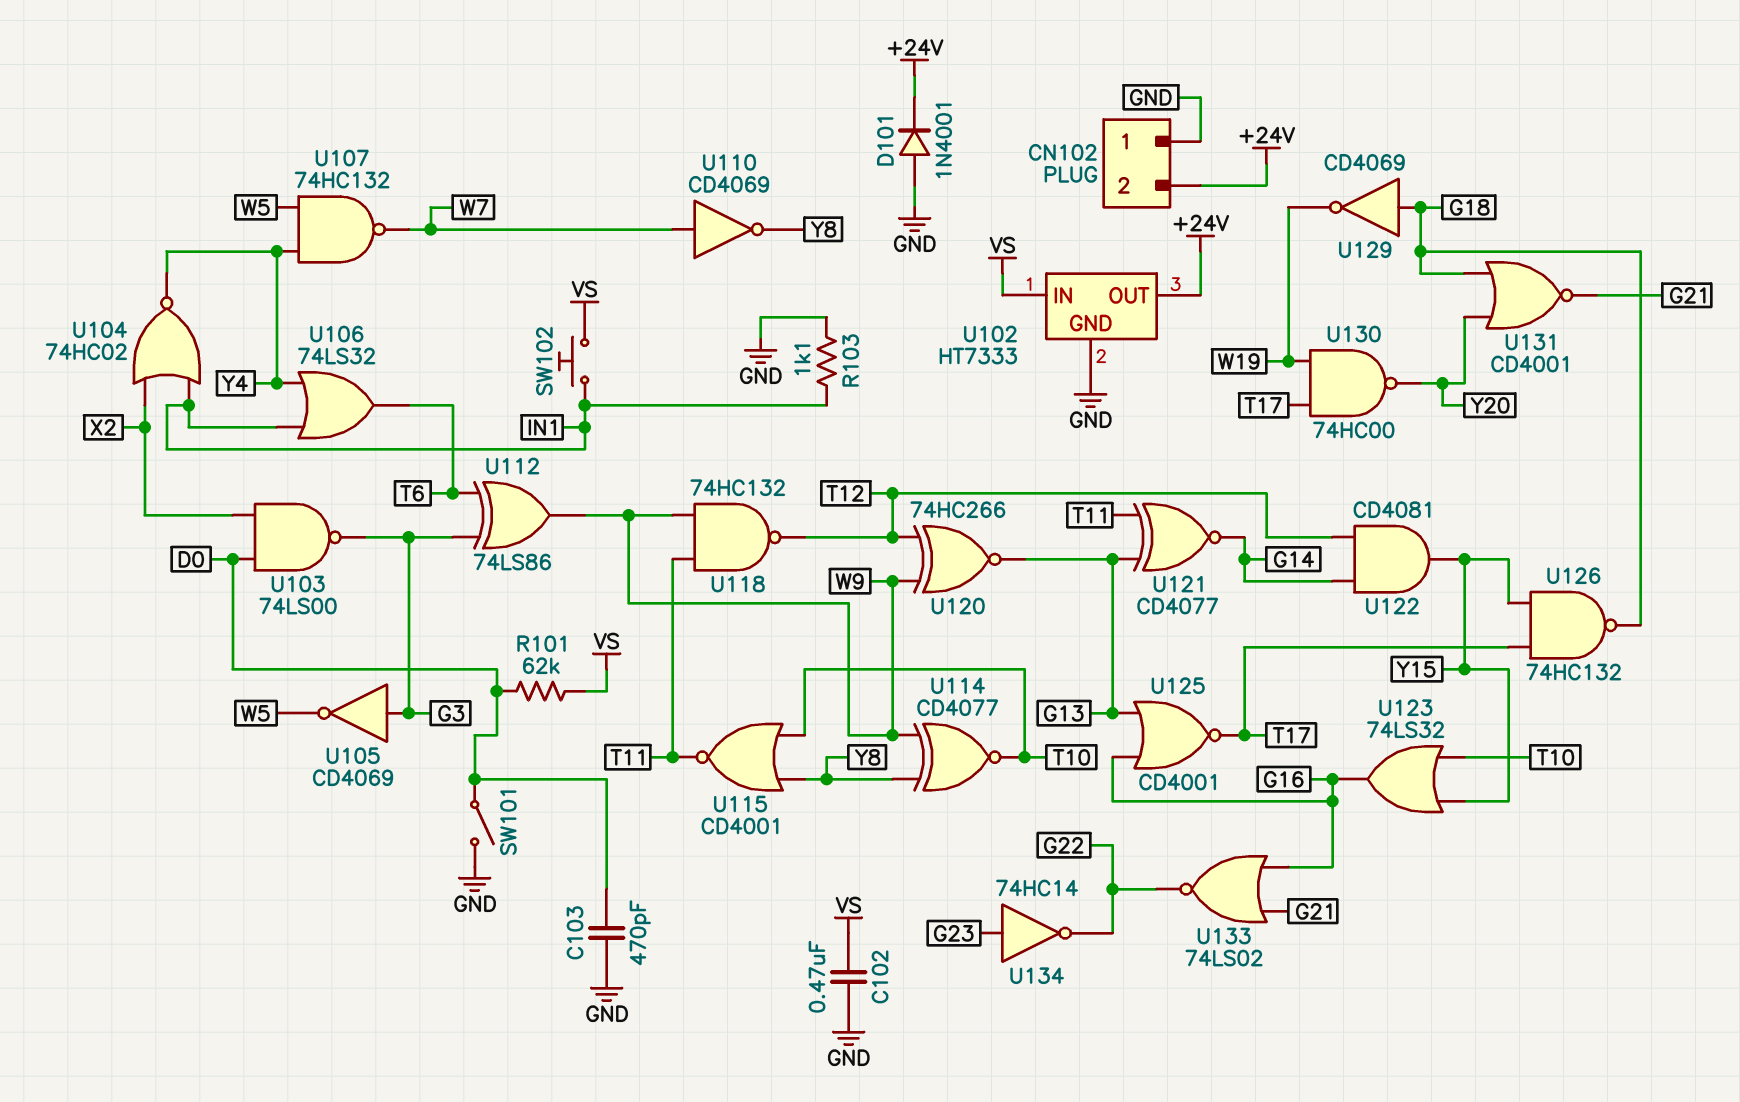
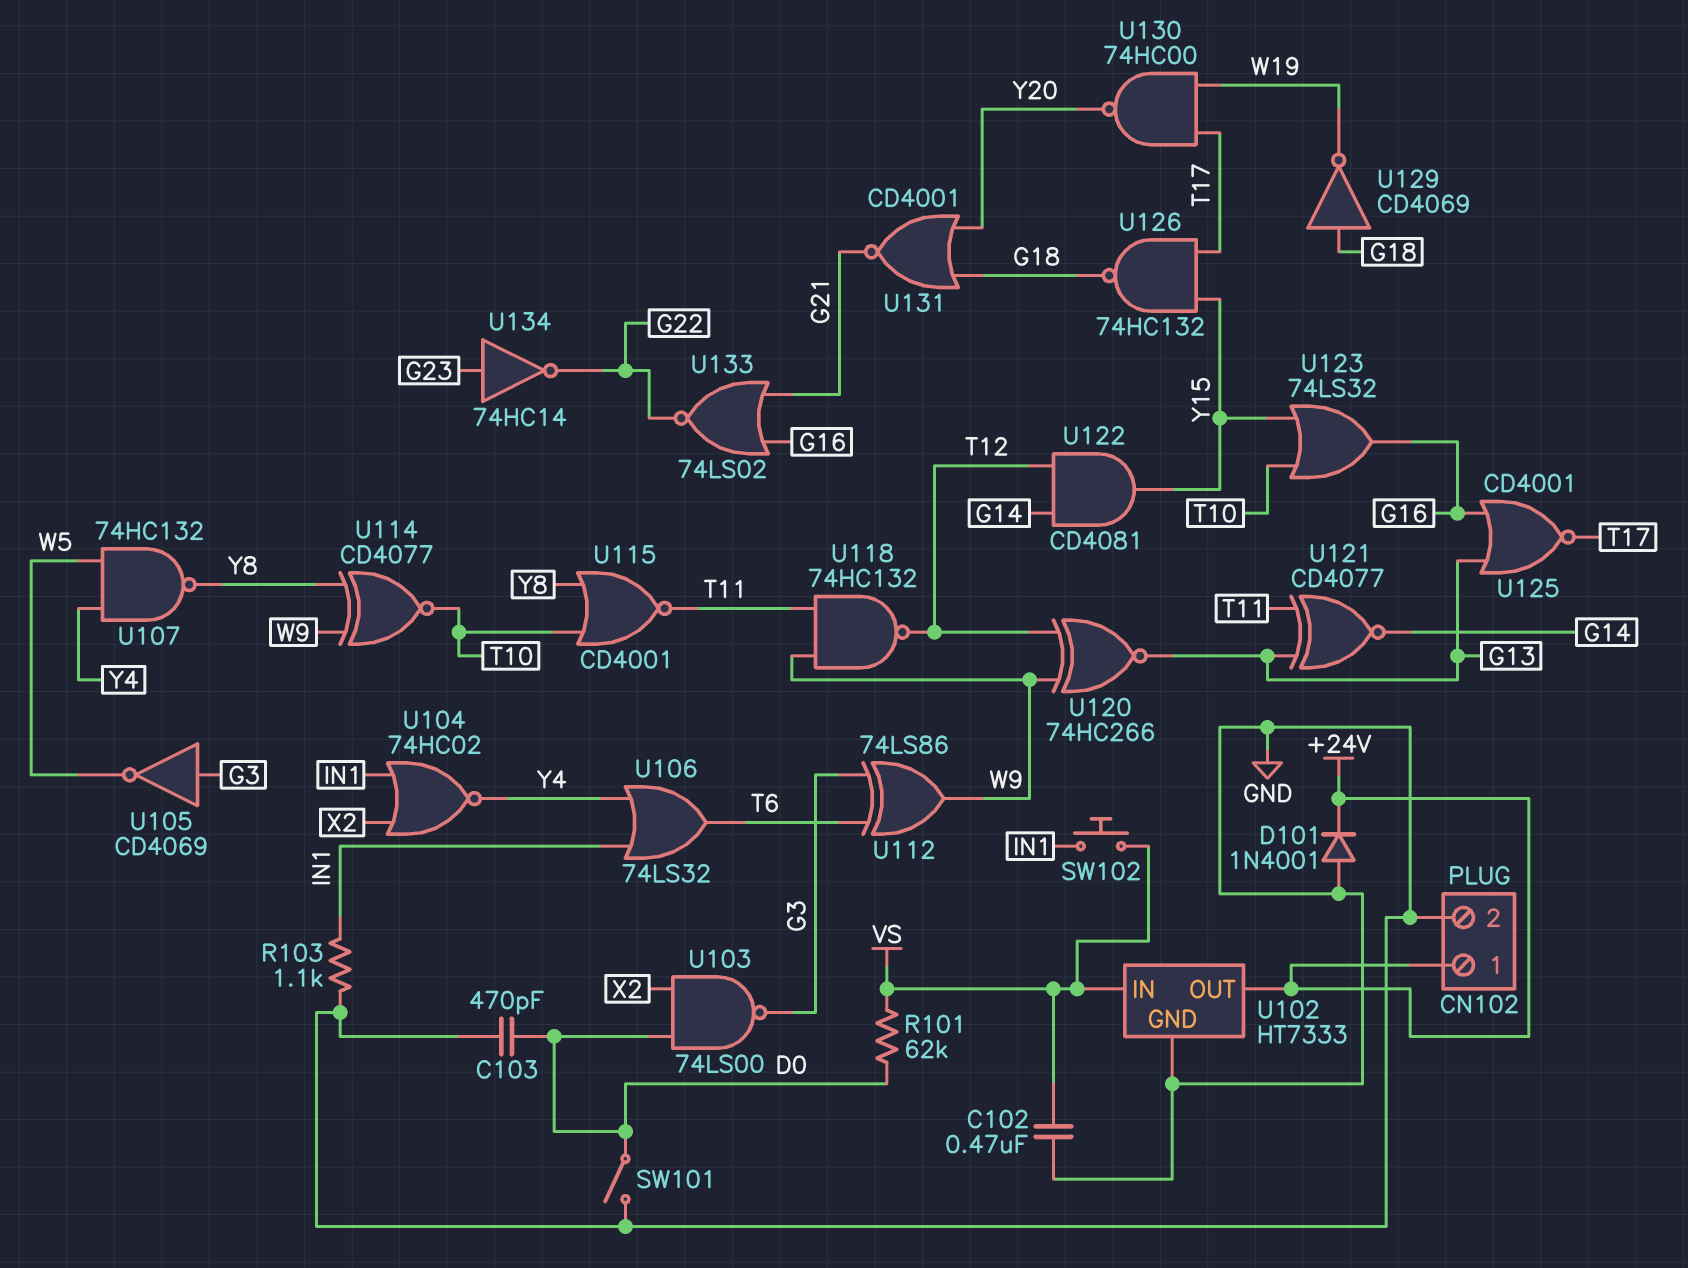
CN102 pin 1: GND -> +24V
CN102 pin 2: +24V -> GND
U107: NAND 74HC132 (in W5, in Y4, out W7) -> NAND 74HC132 (in W5, in Y4, out Y8)
U110: NOT CD4069 (in W7, out Y8) -> none

